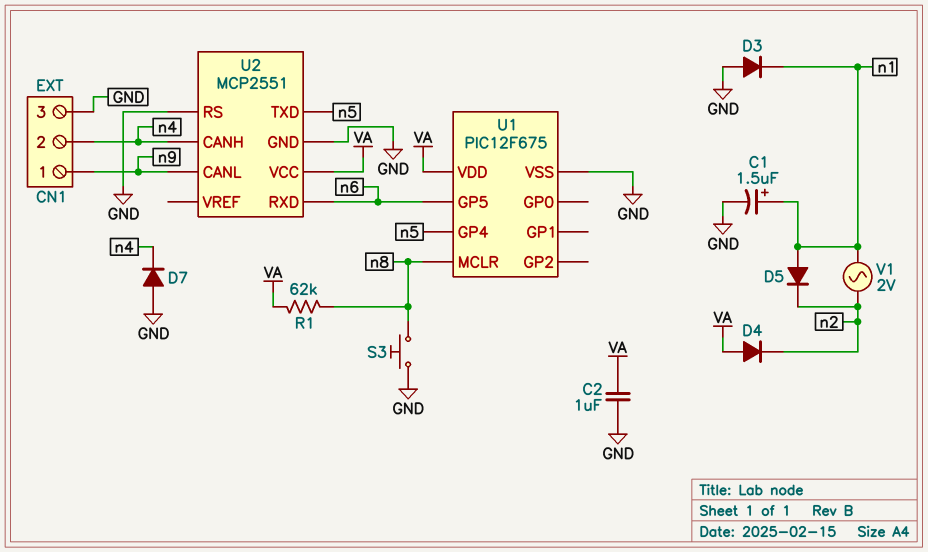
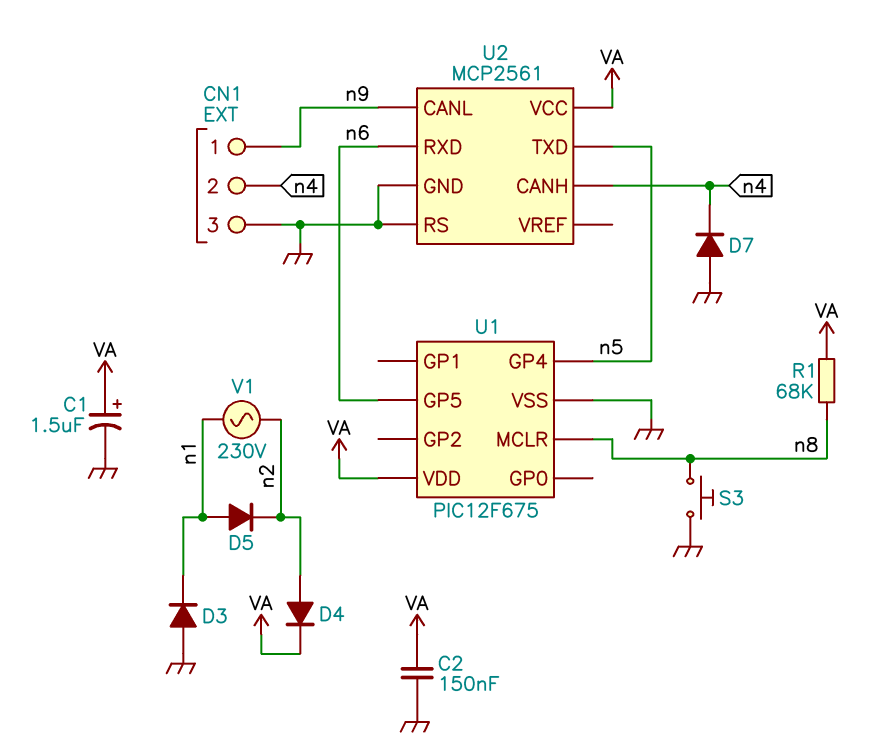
C1: 1.5uF (plus n1, minus GND) -> 1.5uF (plus VA, minus GND)
C2: 1uF (GND, VA) -> 150nF (GND, VA)
D4: diode (A VA, K n2) -> diode (A n2, K VA)
R1: 62k (VA, n8) -> 68k (VA, n8)
U2: MCP2551 -> MCP2561
V1: AC 2V (n1, n2) -> AC 230V (n1, n2)

